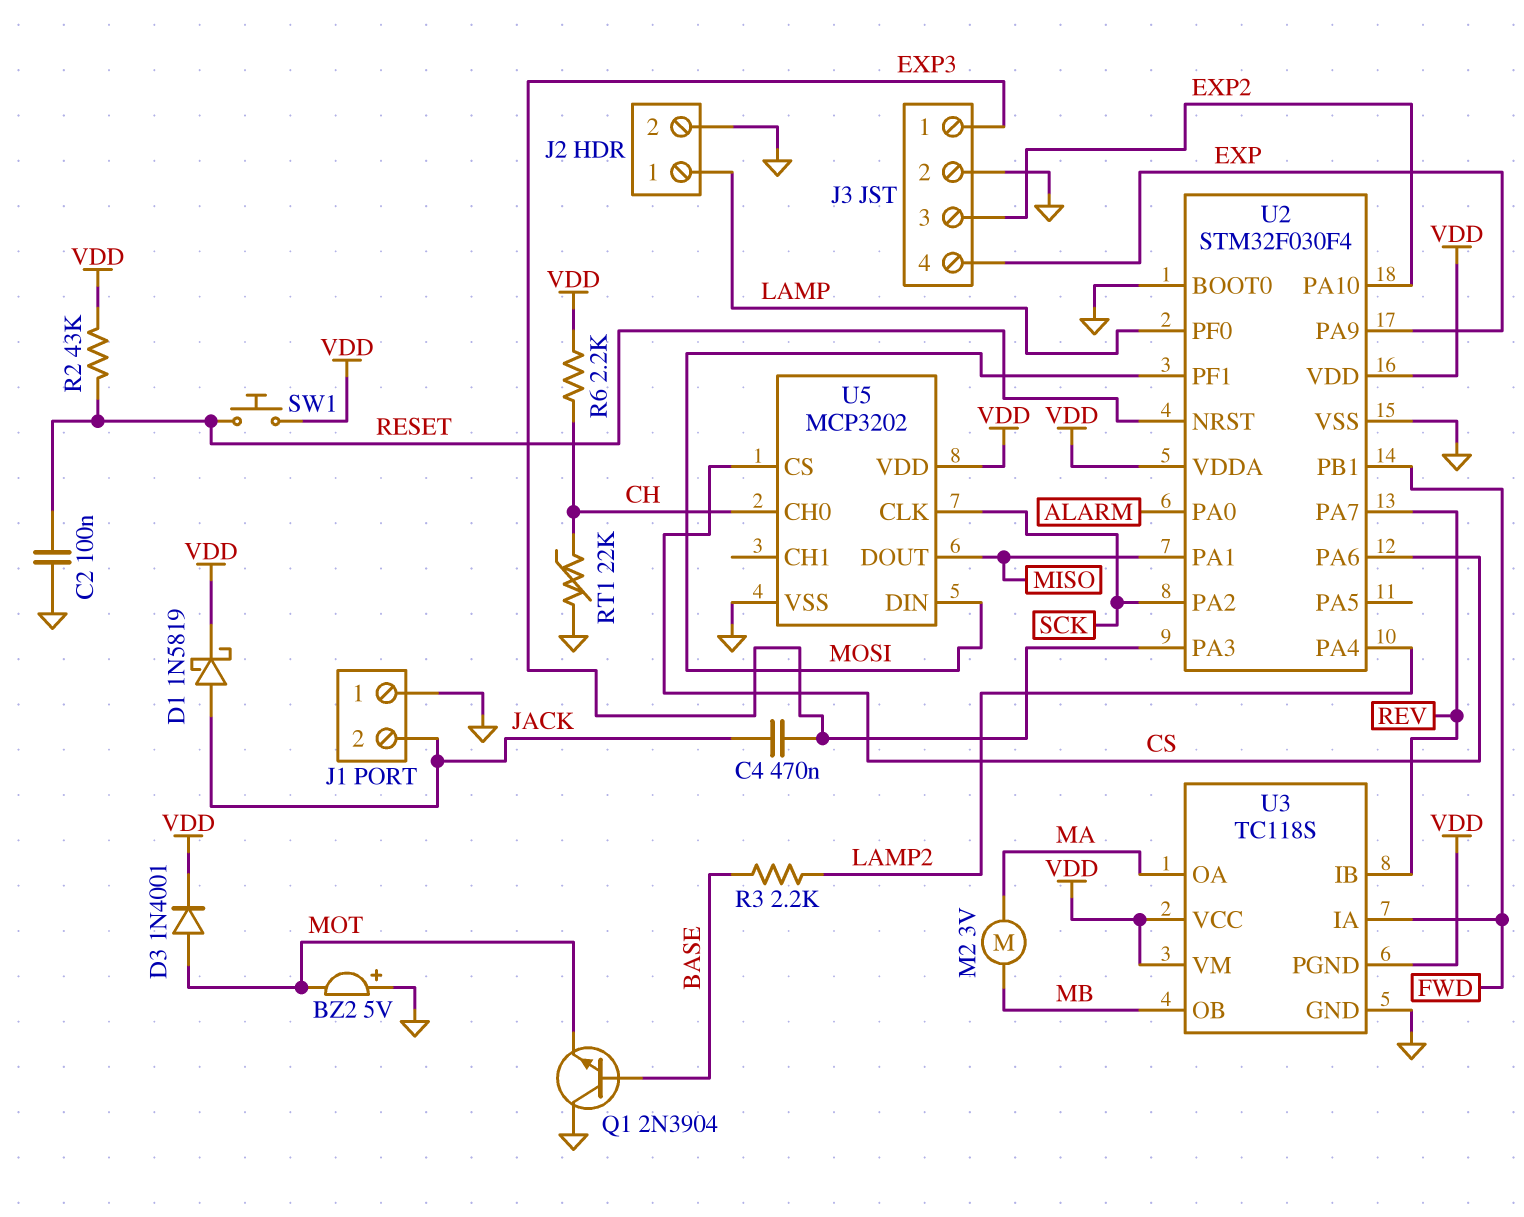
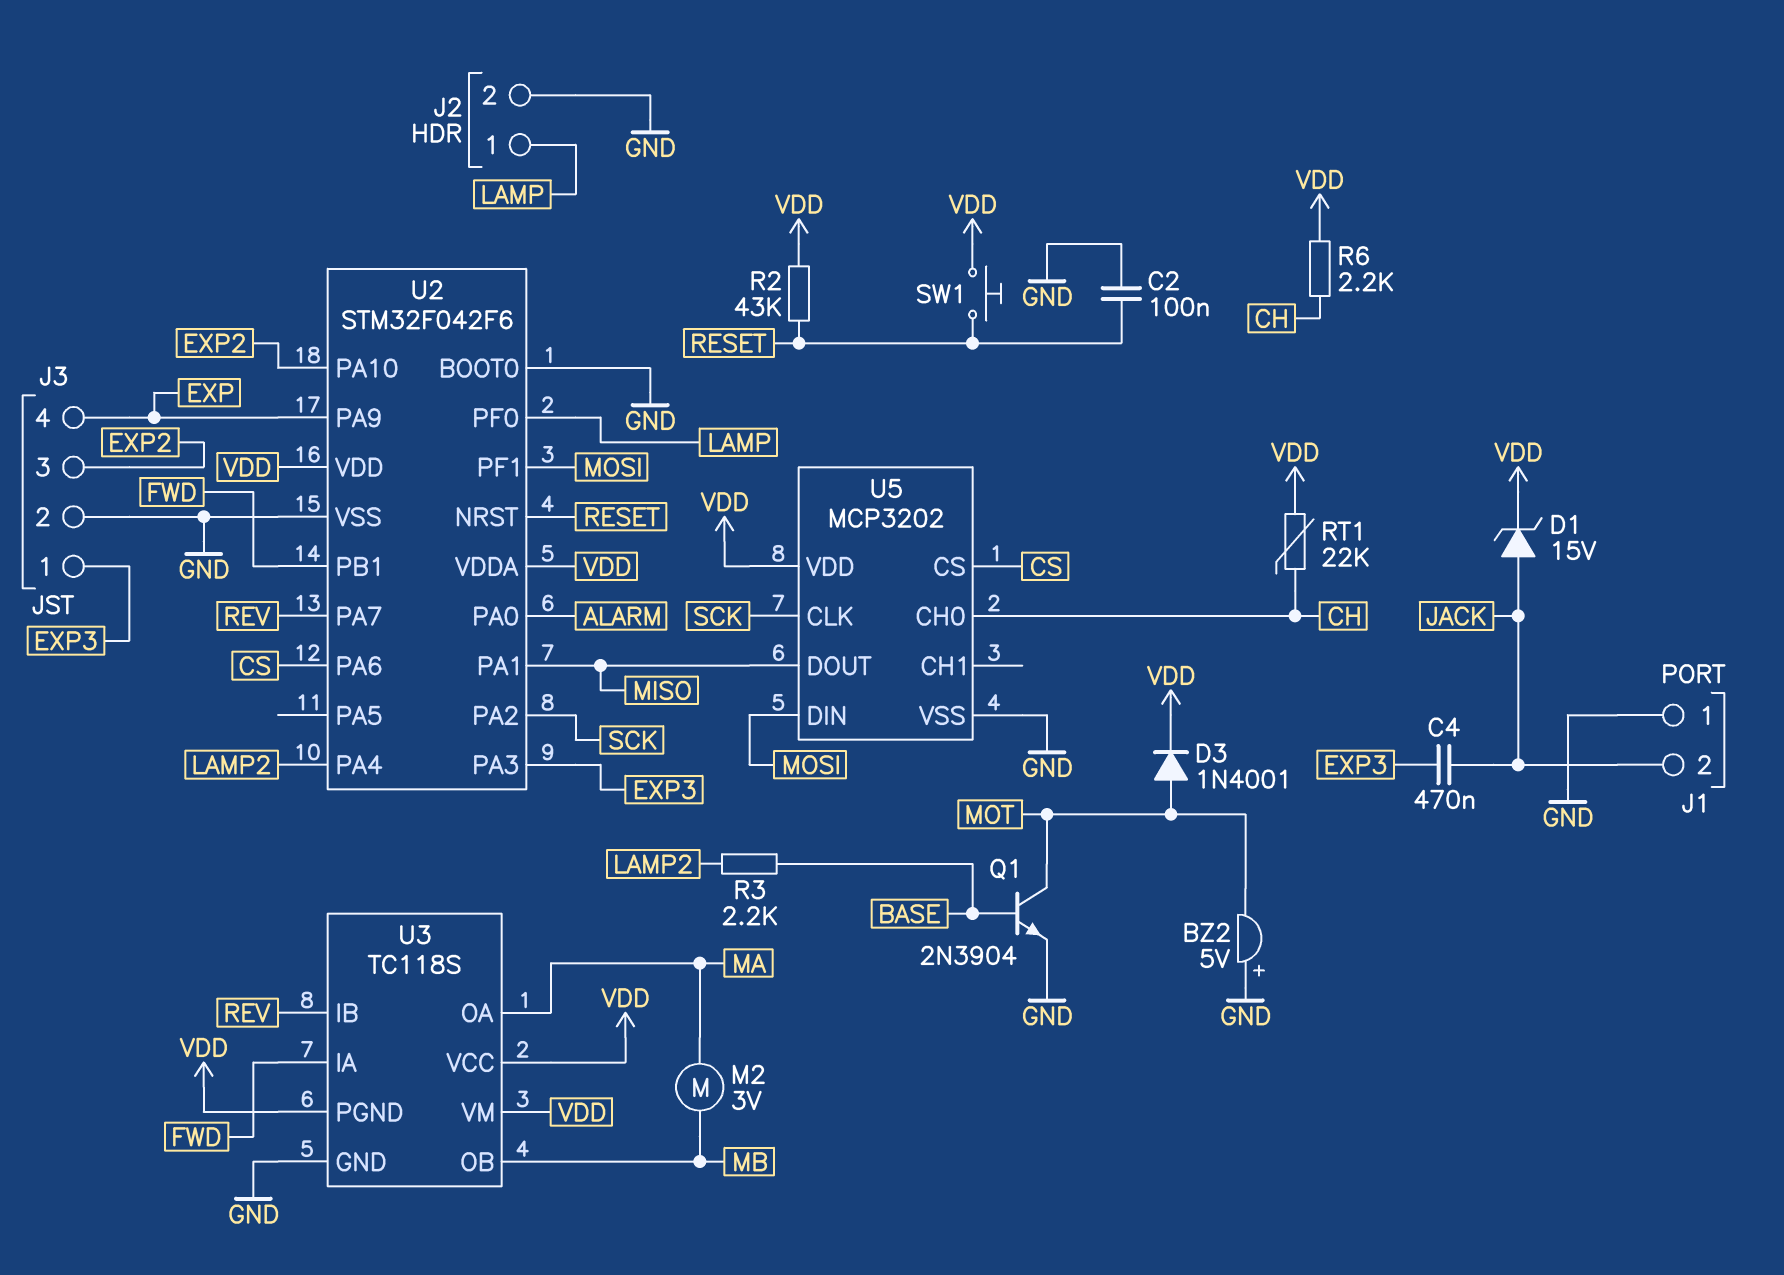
D1: schottky 1N5819 (A JACK, K VDD) -> zener 15V (A JACK, K VDD)
Q1: NPN 2N3904 (B BASE, C GND, E MOT) -> NPN 2N3904 (B BASE, C MOT, E GND)
RT1: 22k (CH, GND) -> 22k (CH, VDD)
U2: STM32F030F4 -> STM32F042F6

